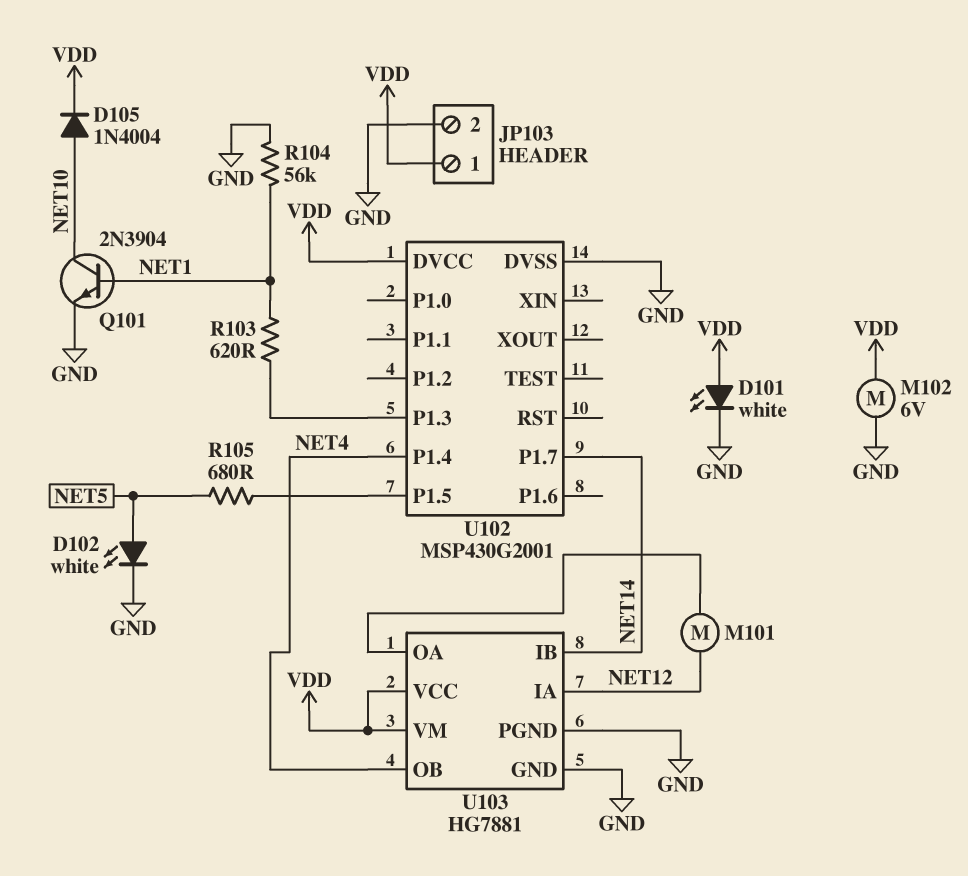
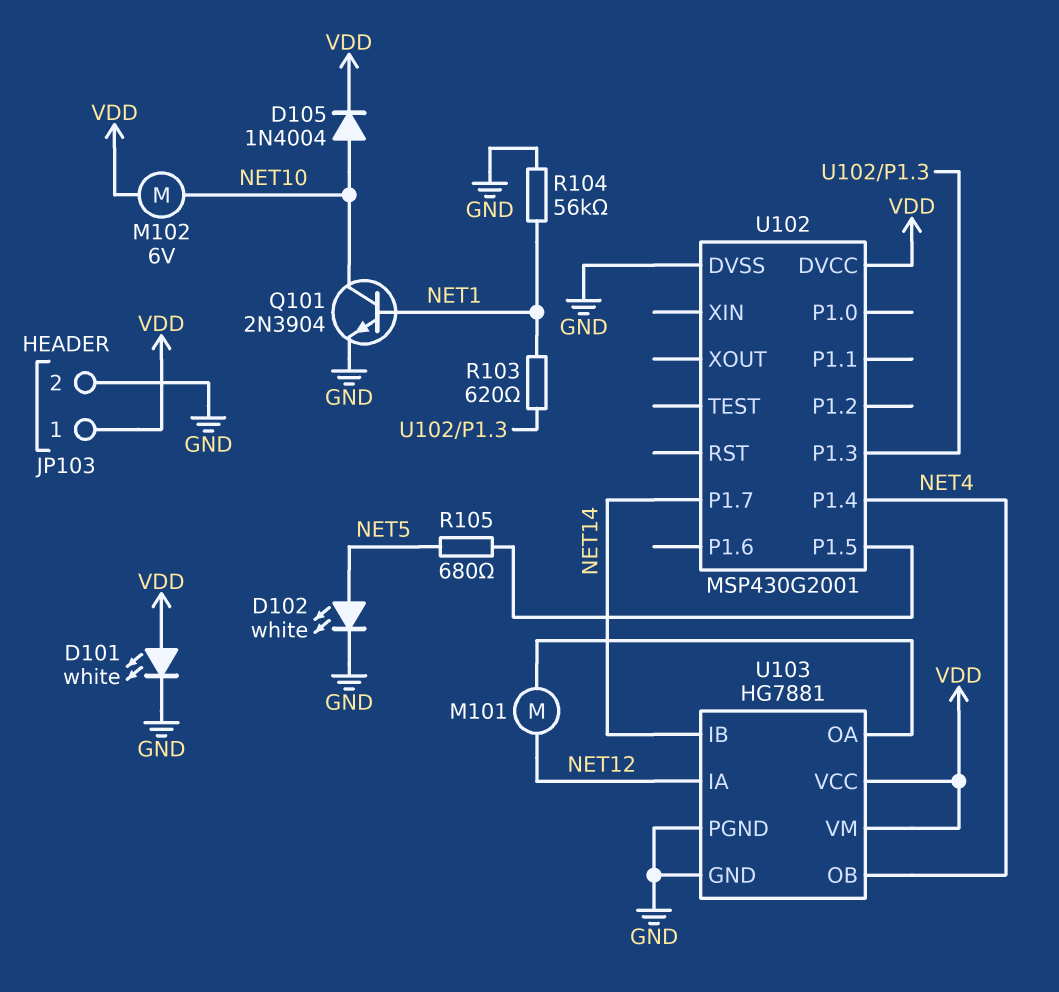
M102: motor 6V (GND, VDD) -> motor 6V (NET10, VDD)

